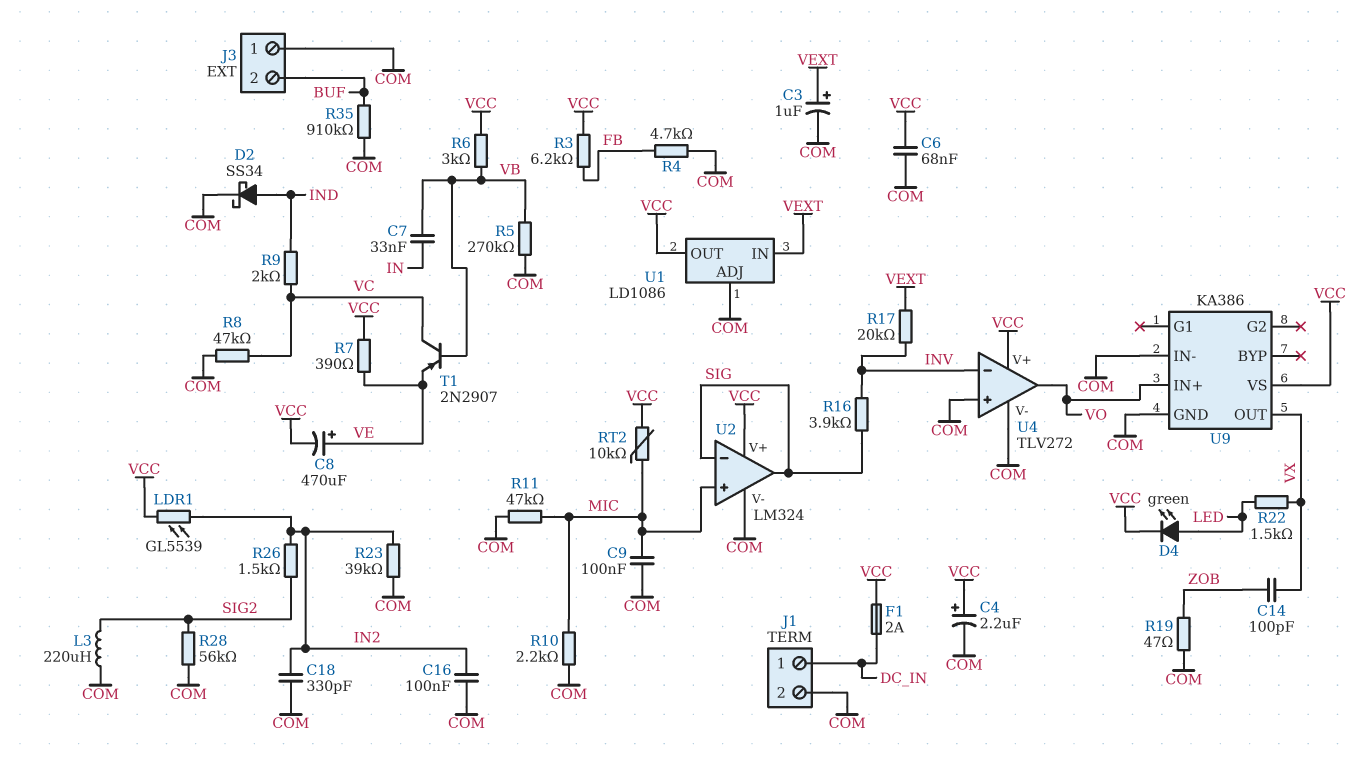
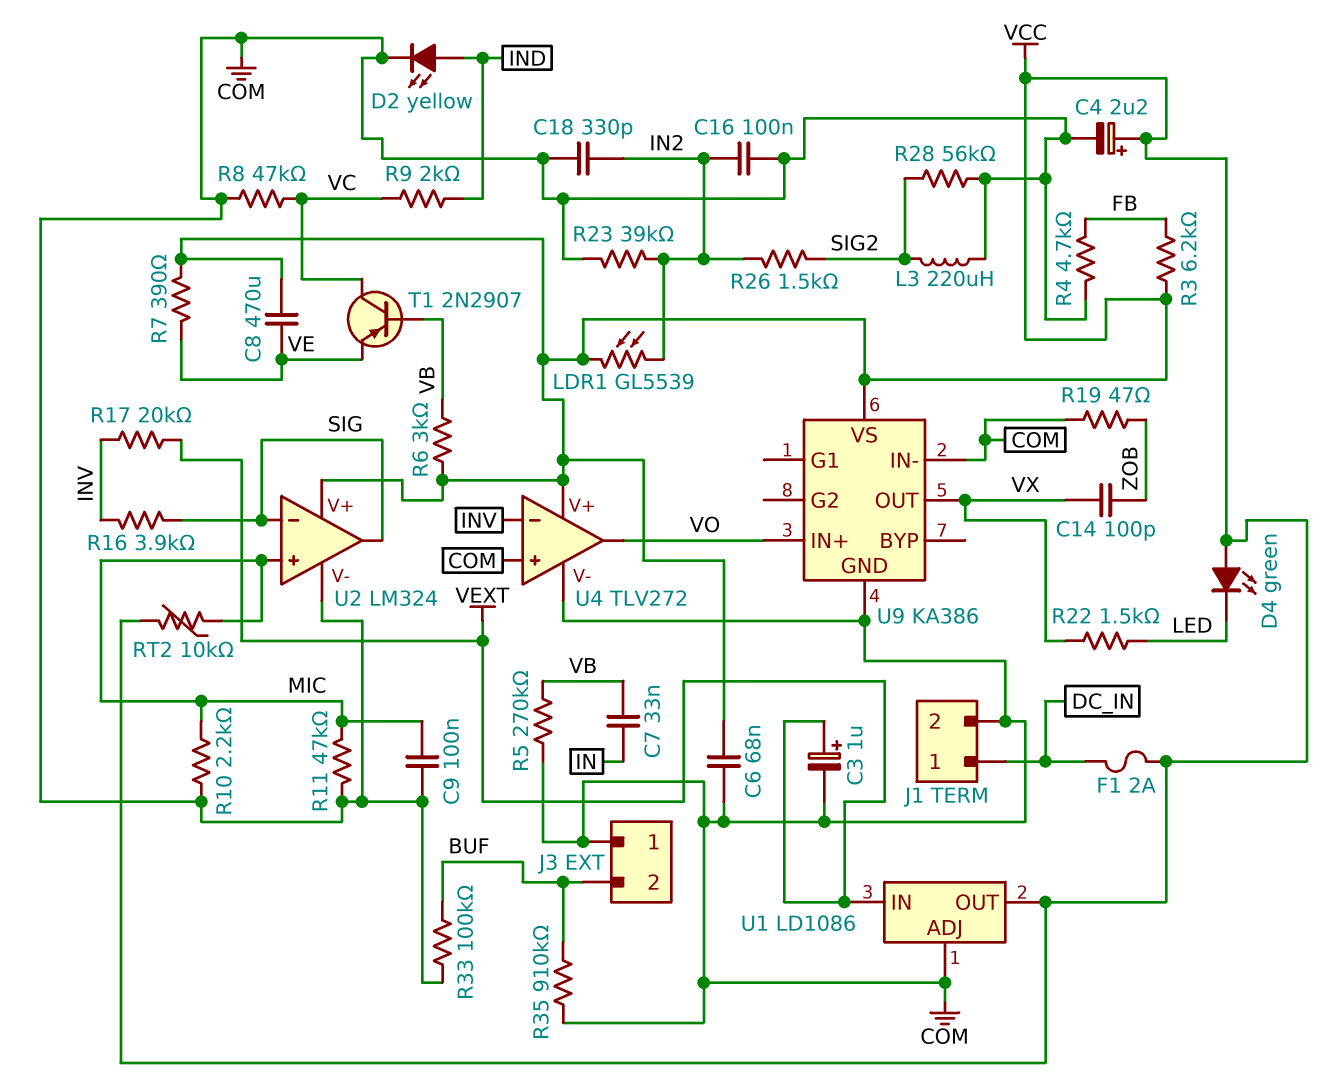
C8: 470uF (plus VE, minus VCC) -> 470uF (VCC, VE)
D2: schottky SS34 (A IND, K COM) -> LED yellow (A IND, K COM)
D4: LED green (A LED, K VCC) -> LED green (A VCC, K LED)
R33: none -> 100k (BUF, COM)

